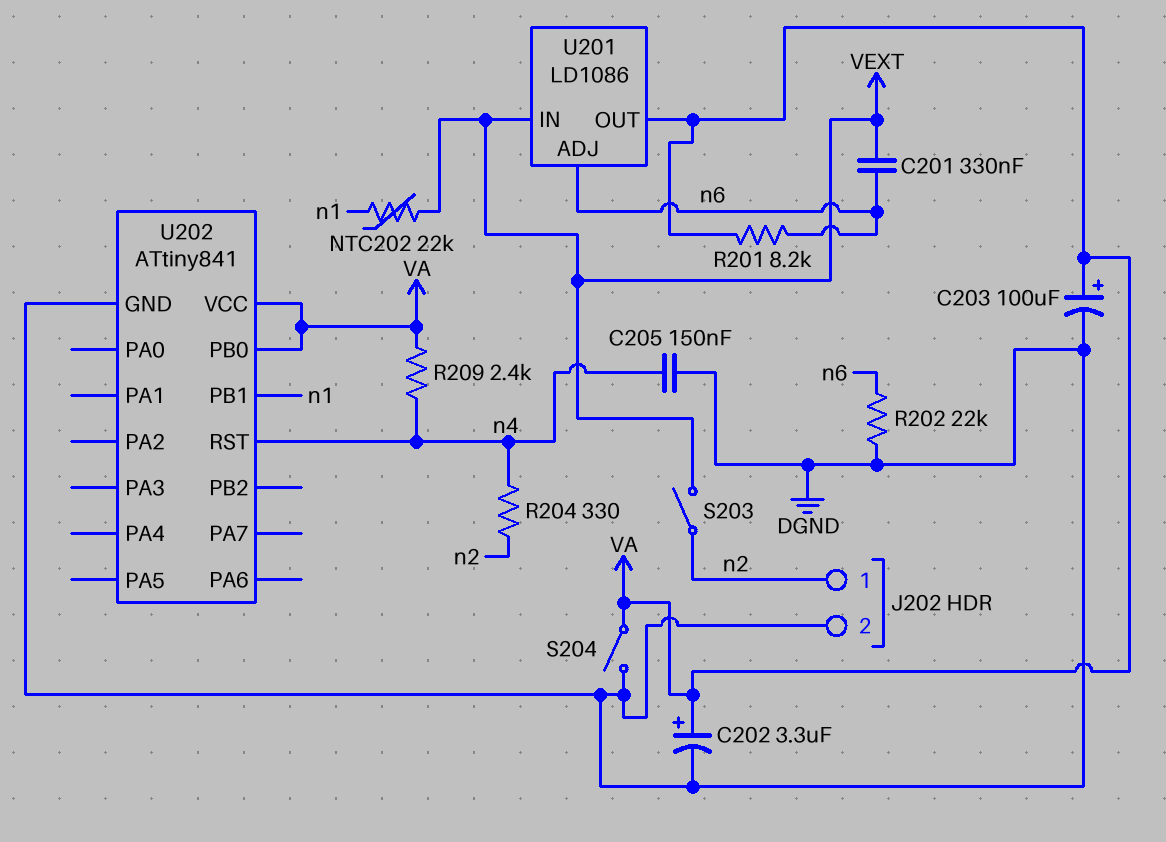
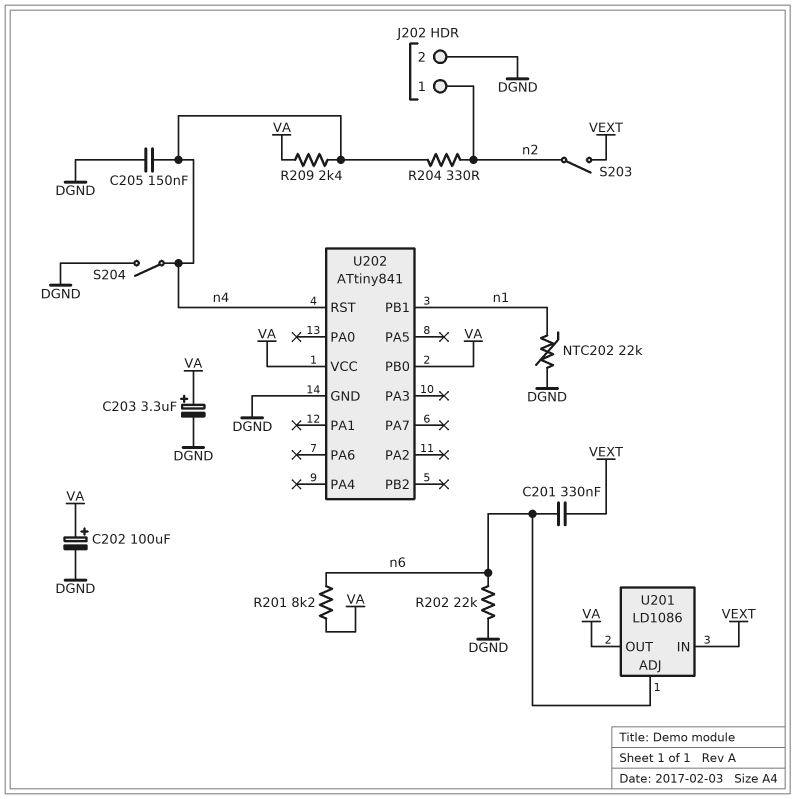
C202: 3.3uF (plus VA, minus DGND) -> 100uF (plus VA, minus DGND)
C203: 100uF (plus VA, minus DGND) -> 3.3uF (plus VA, minus DGND)
NTC202: 22k (VEXT, n1) -> 22k (DGND, n1)
S204: switch (DGND, VA) -> switch (DGND, n4)

